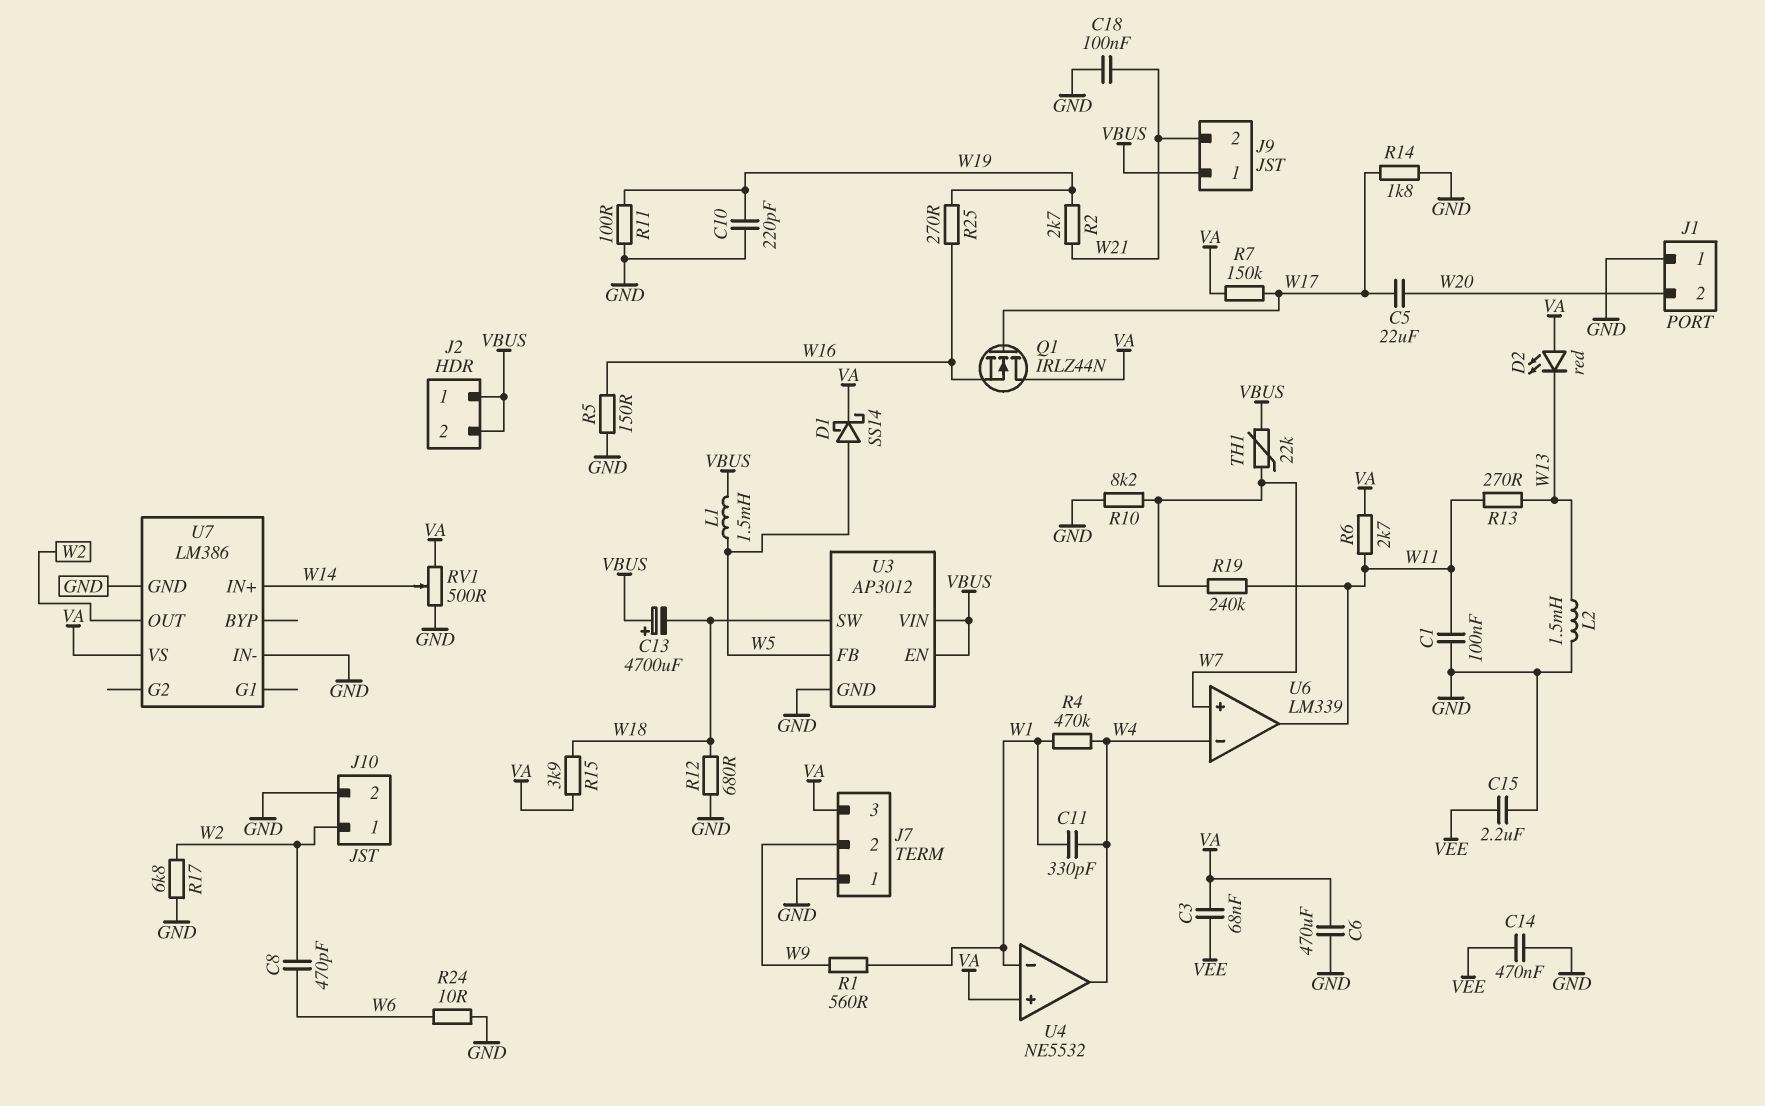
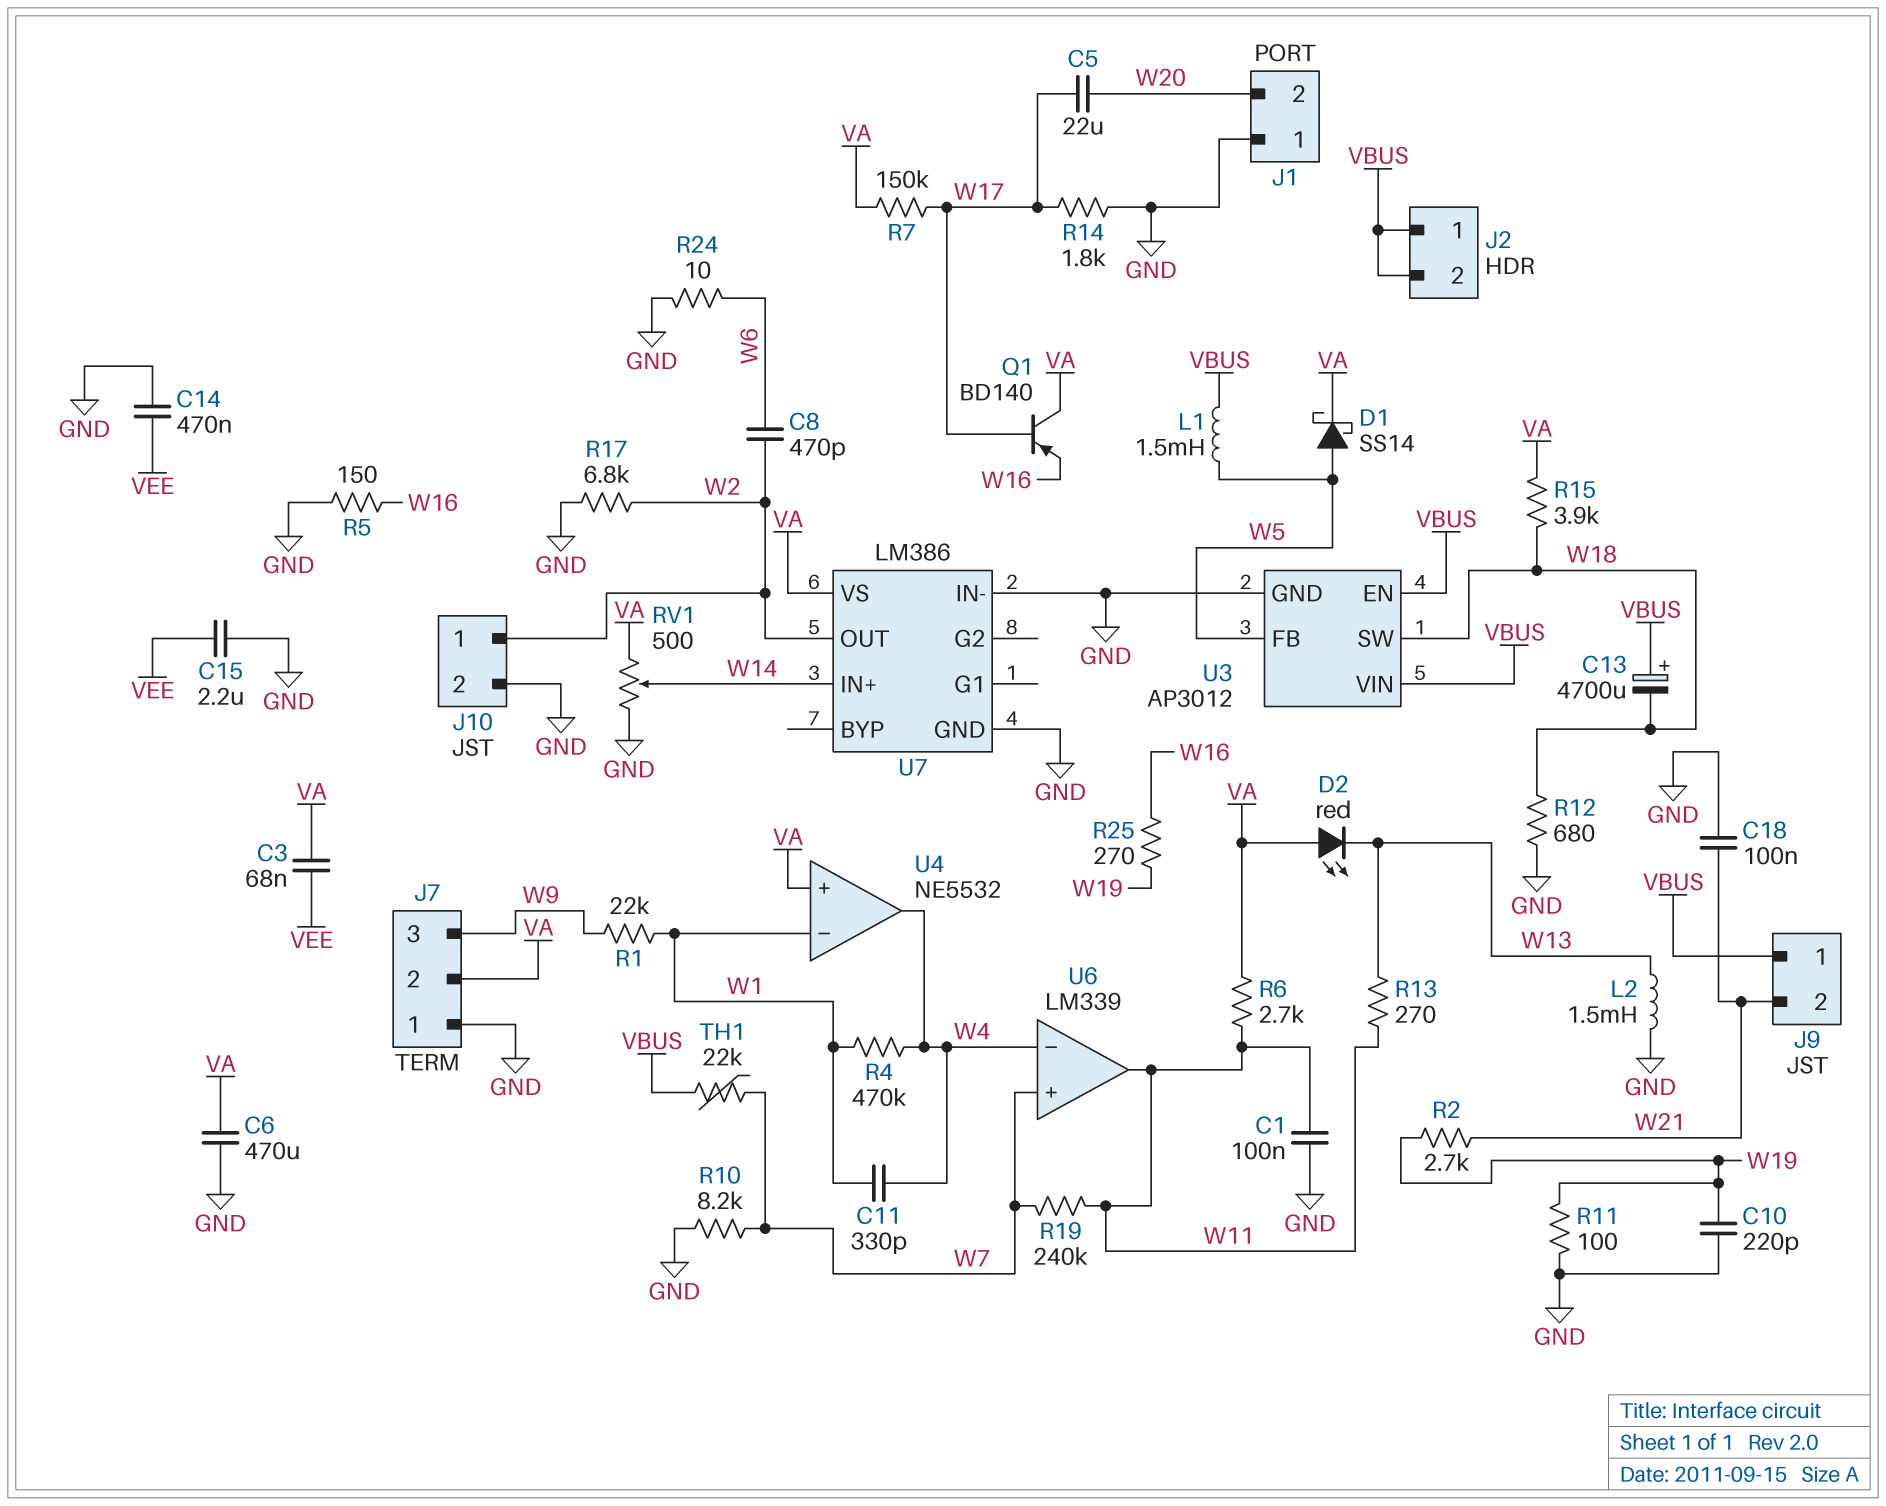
J7 pin 2: W9 -> VA
J7 pin 3: VA -> W9
Q1: NMOS IRLZ44N (G W17, D VA, S W16) -> PNP BD140 (B W17, C VA, E W16)
R1: 560 (W1, W9) -> 22k (W1, W9)

